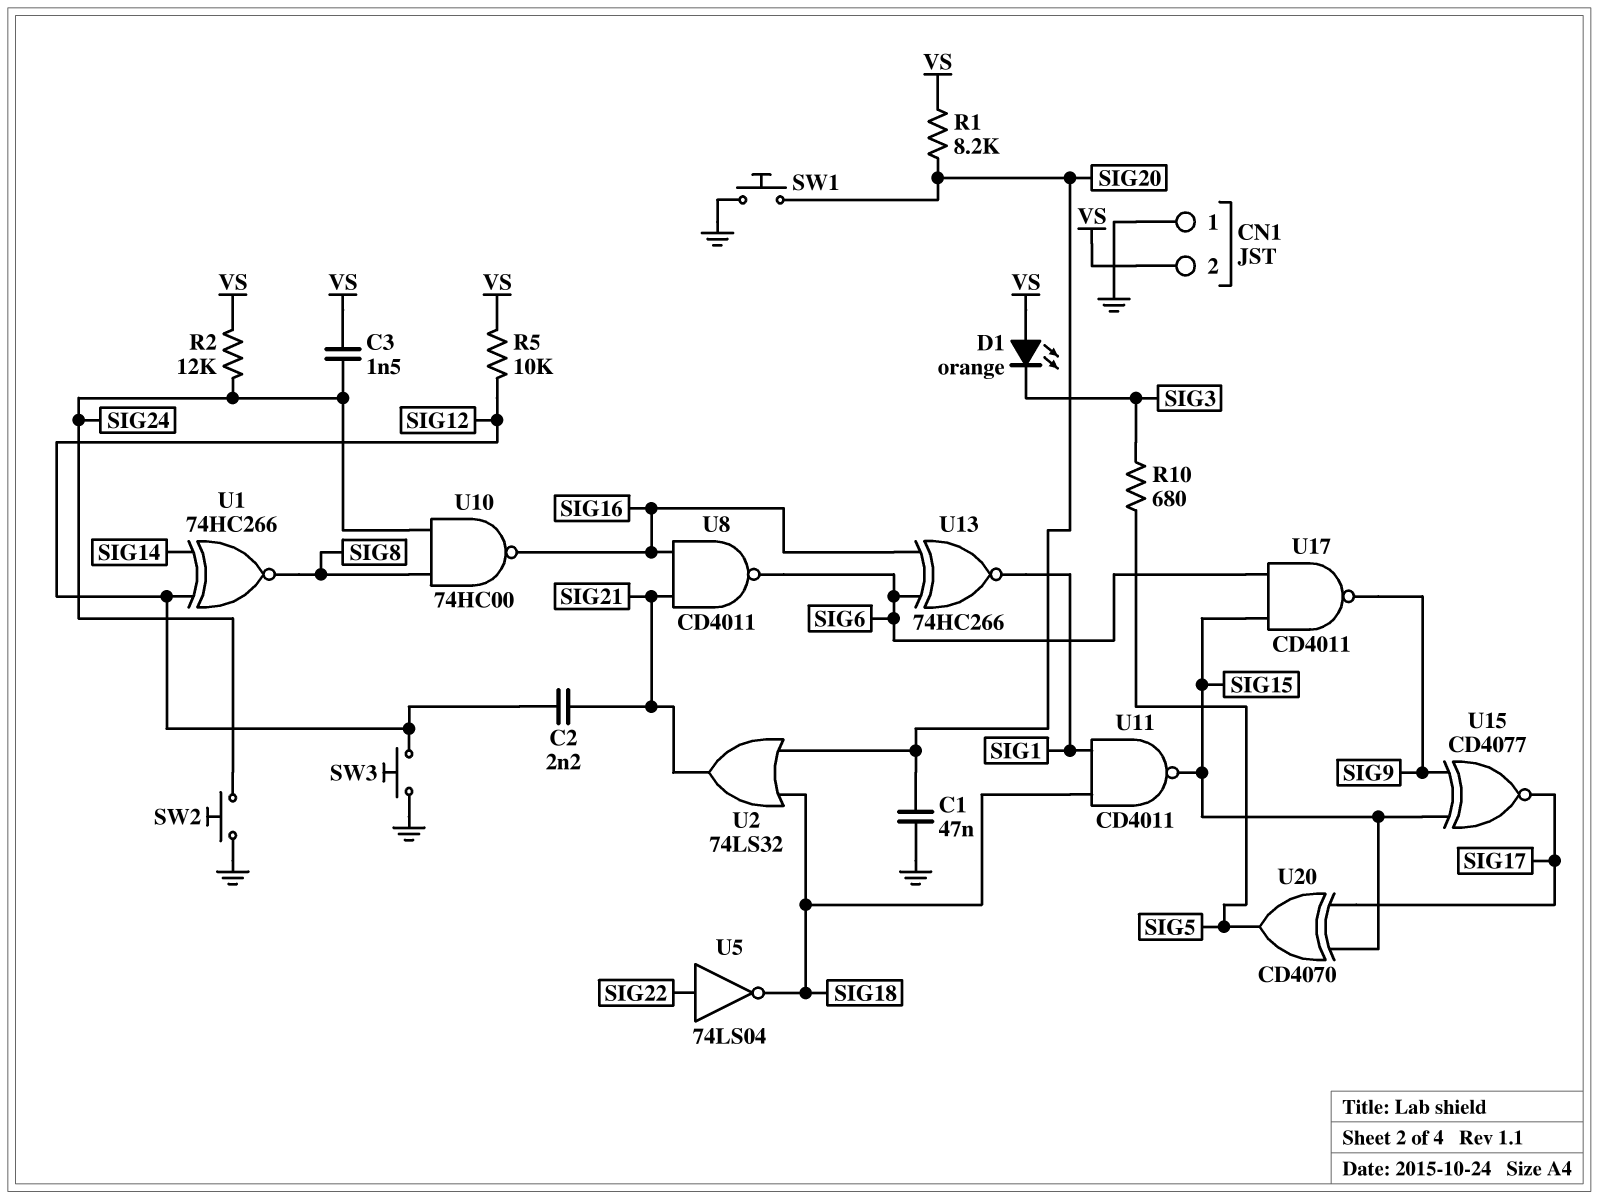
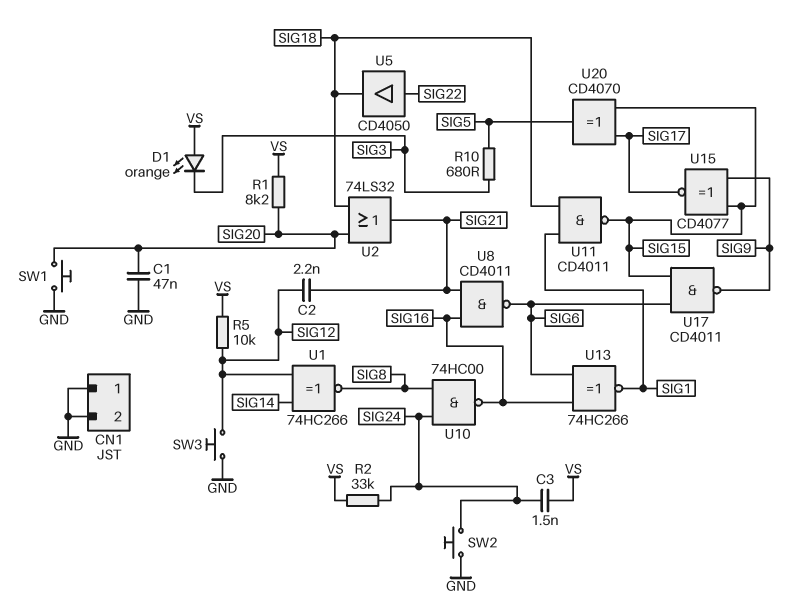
CN1 pin 2: VS -> GND
R2: 12k (SIG24, VS) -> 33k (SIG24, VS)
U5: NOT 74LS04 (in SIG22, out SIG18) -> buffer CD4050 (in SIG22, out SIG18)

